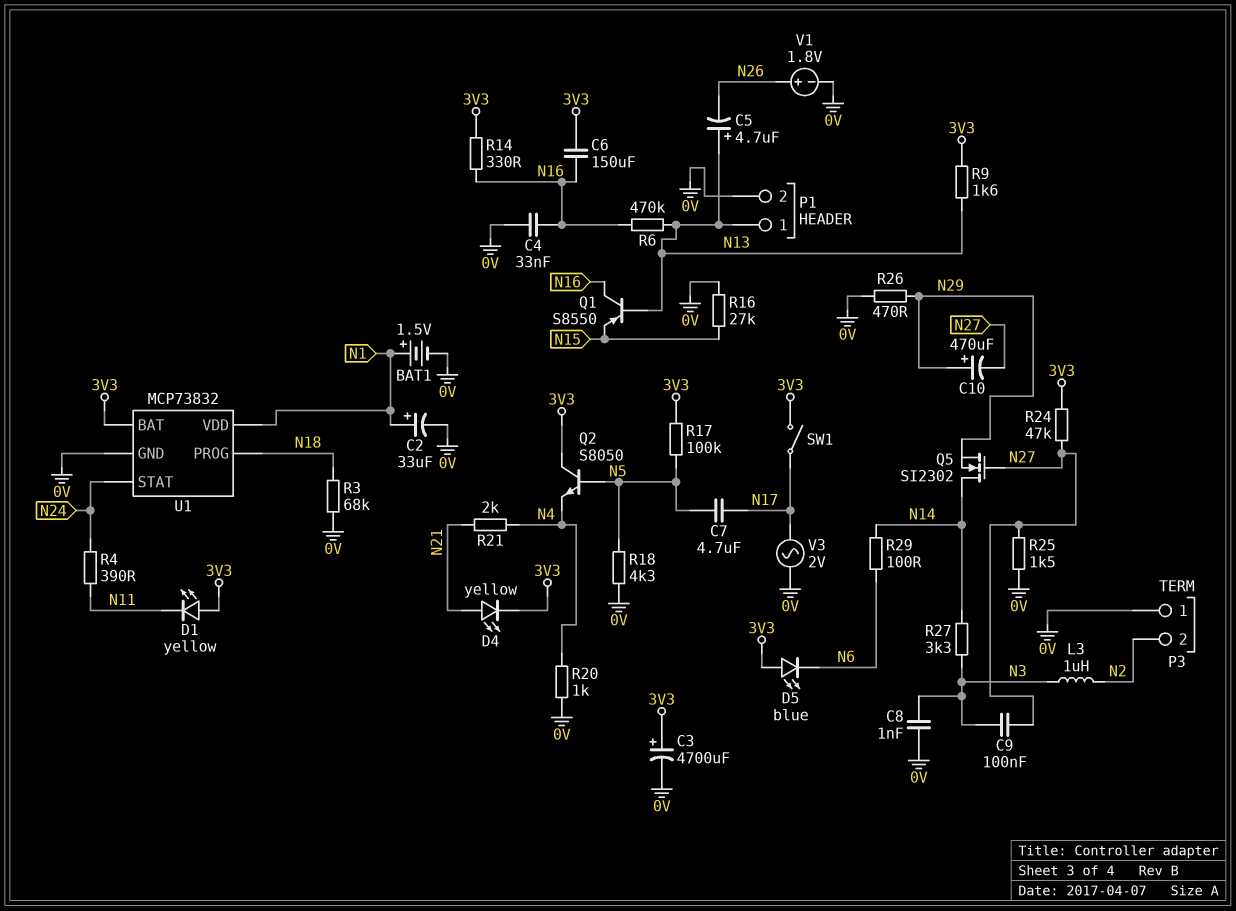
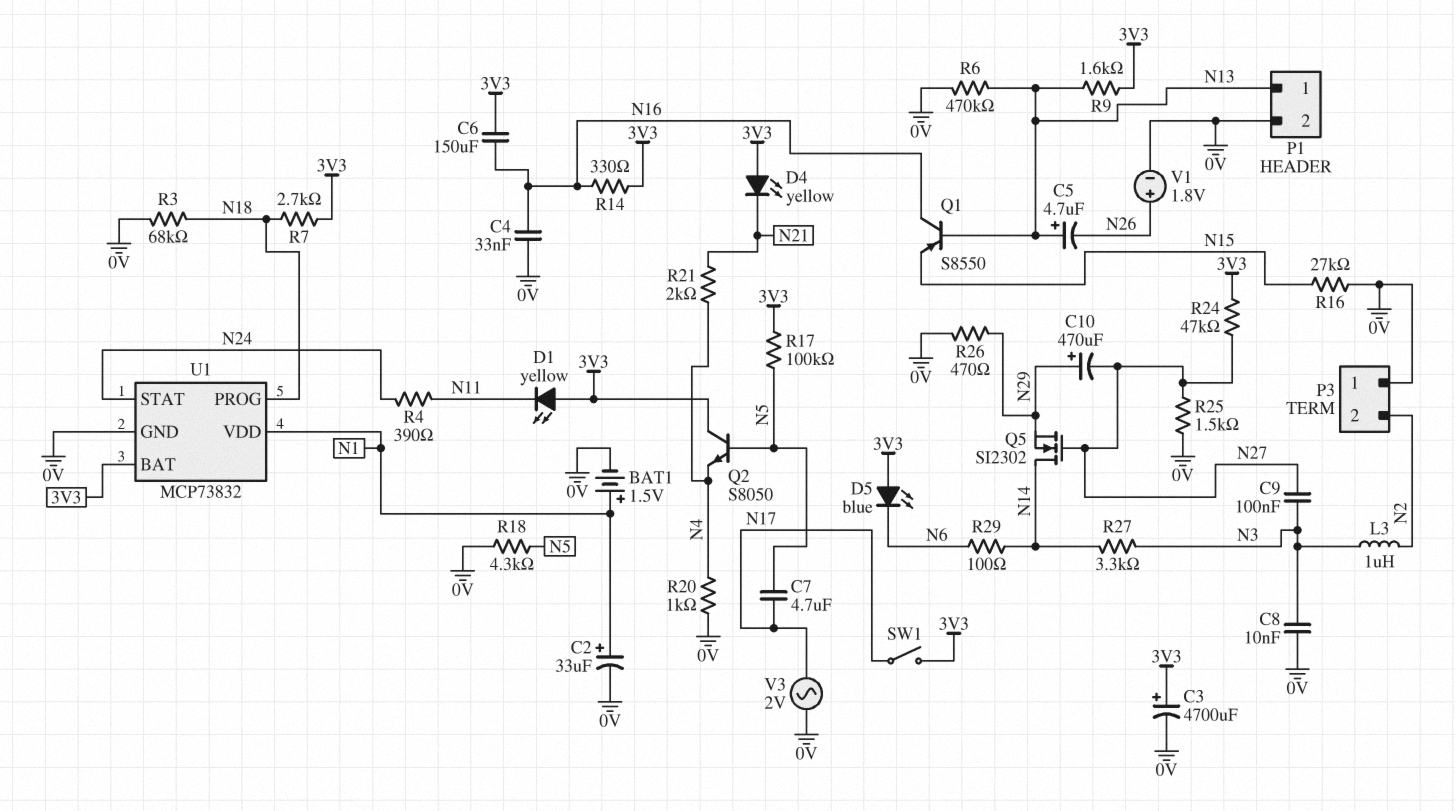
C8: 1nF (0V, N3) -> 10nF (0V, N3)
D4: LED yellow (A N21, K 3V3) -> LED yellow (A 3V3, K N21)
R6: 470k (N13, N16) -> 470k (0V, N13)
R7: none -> 2.7k (3V3, N18)

